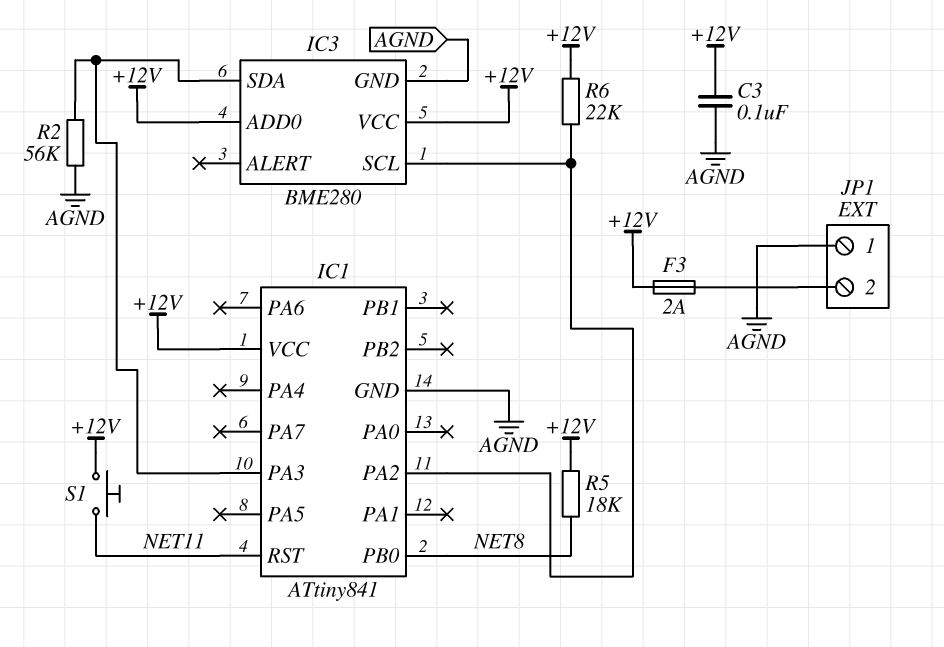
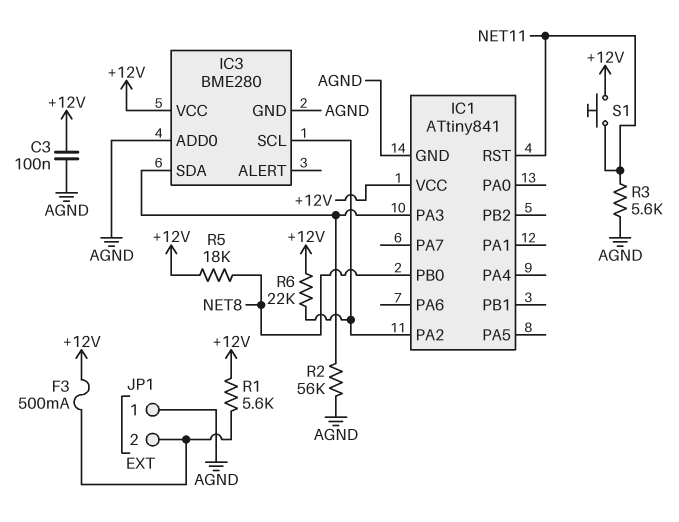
F3: 2A (+12V, JP1/2) -> 500mA (+12V, JP1/2)
IC3 pin ADD0: +12V -> AGND
R1: none -> 5.6k (+12V, JP1/2)
R3: none -> 5.6k (AGND, NET11)

